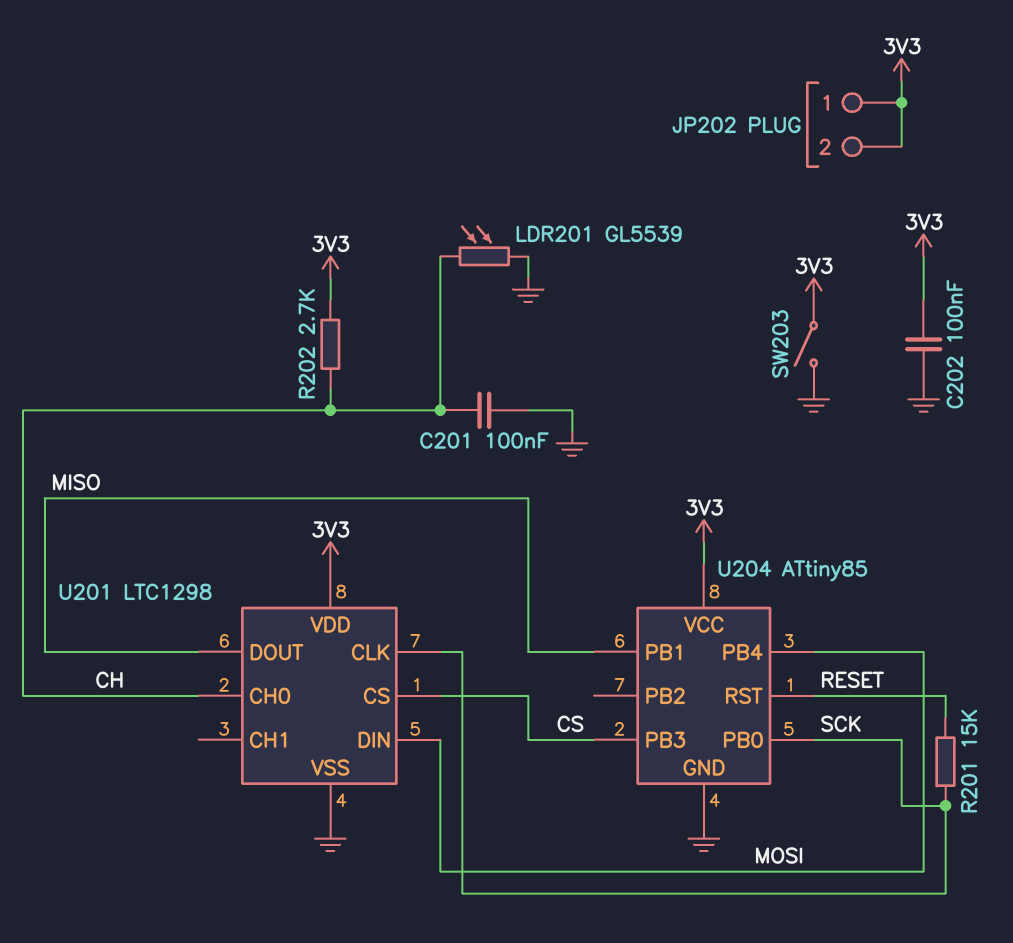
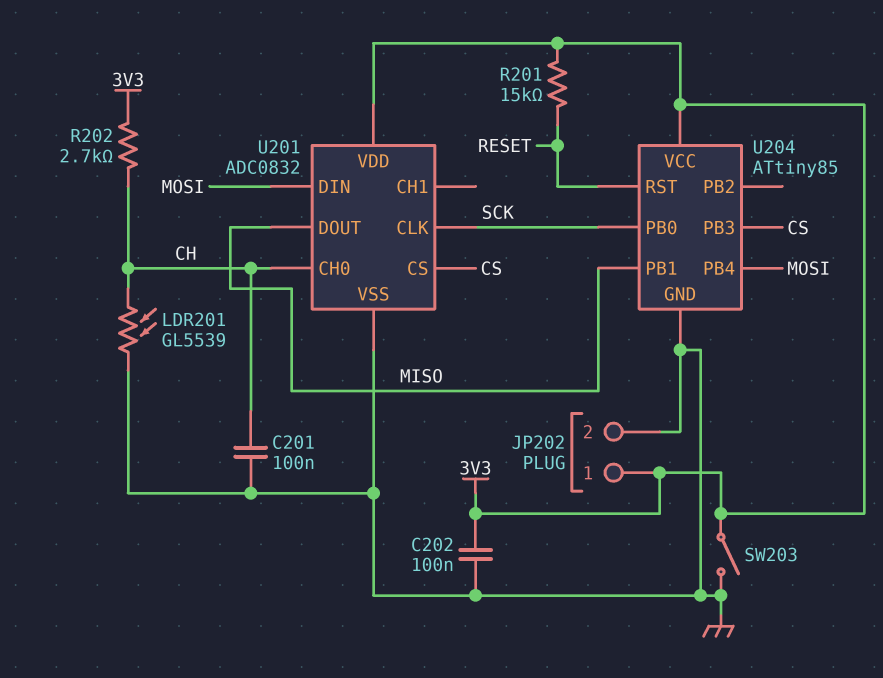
JP202 pin 2: 3V3 -> GND
R201: 15k (RESET, SCK) -> 15k (3V3, RESET)
U201: LTC1298 -> ADC0832

